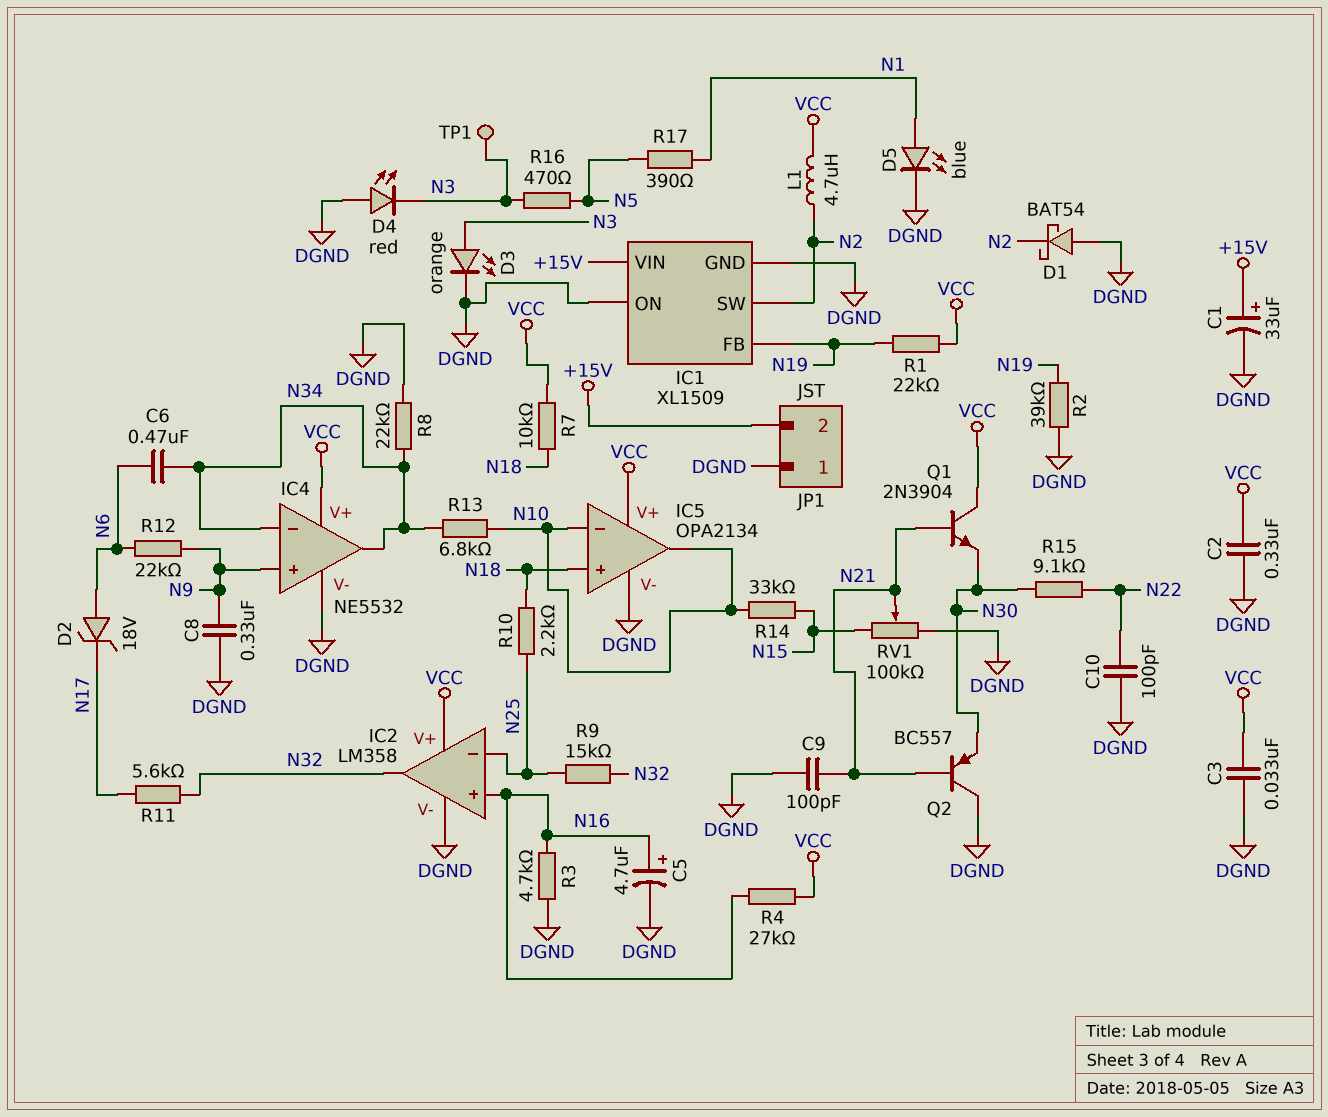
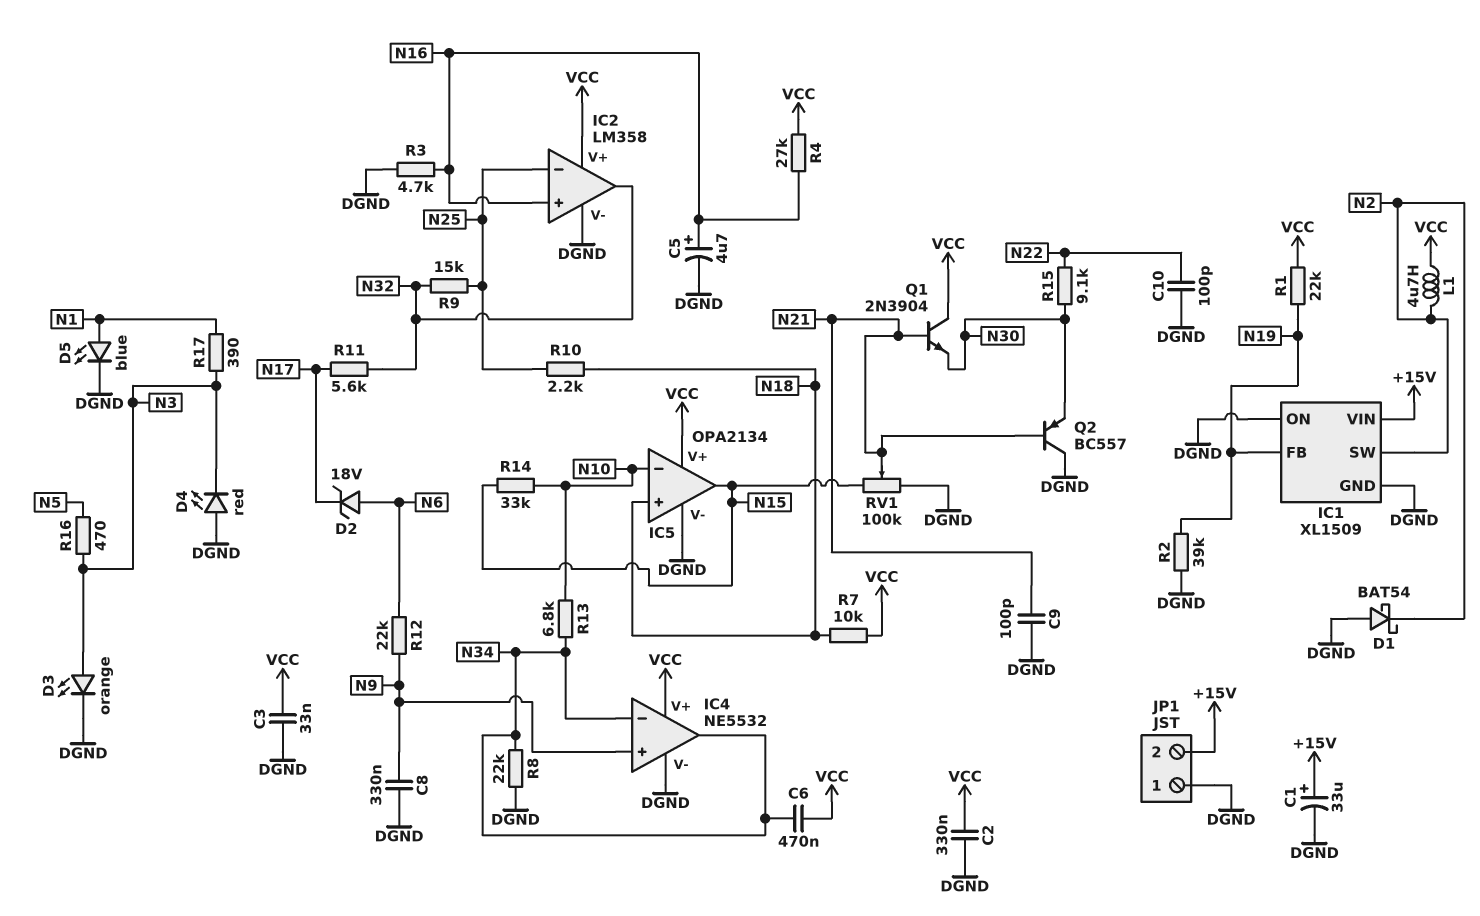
C6: 470nF (N6, N34) -> 470nF (N34, VCC)
IC5 pin out: N10 -> N15
R17: 390 (N1, N5) -> 390 (N1, N3)
TP1: test point (N3) -> none

